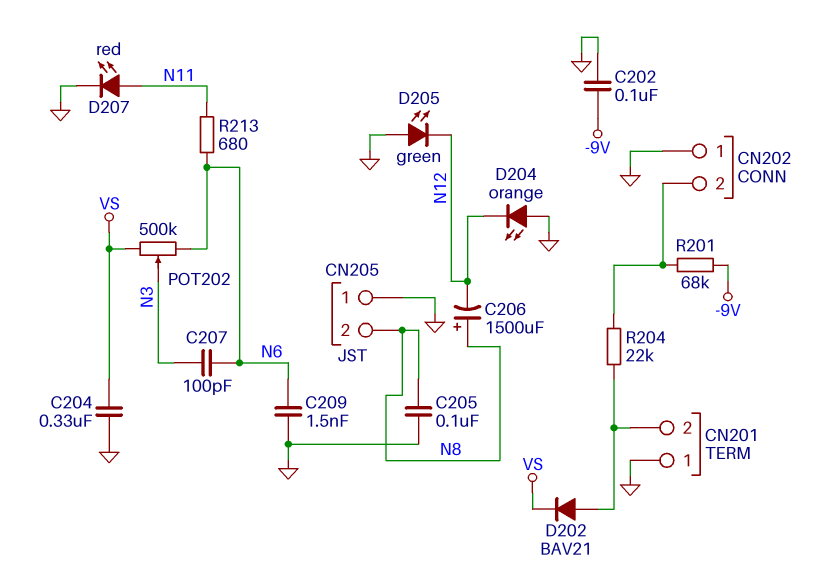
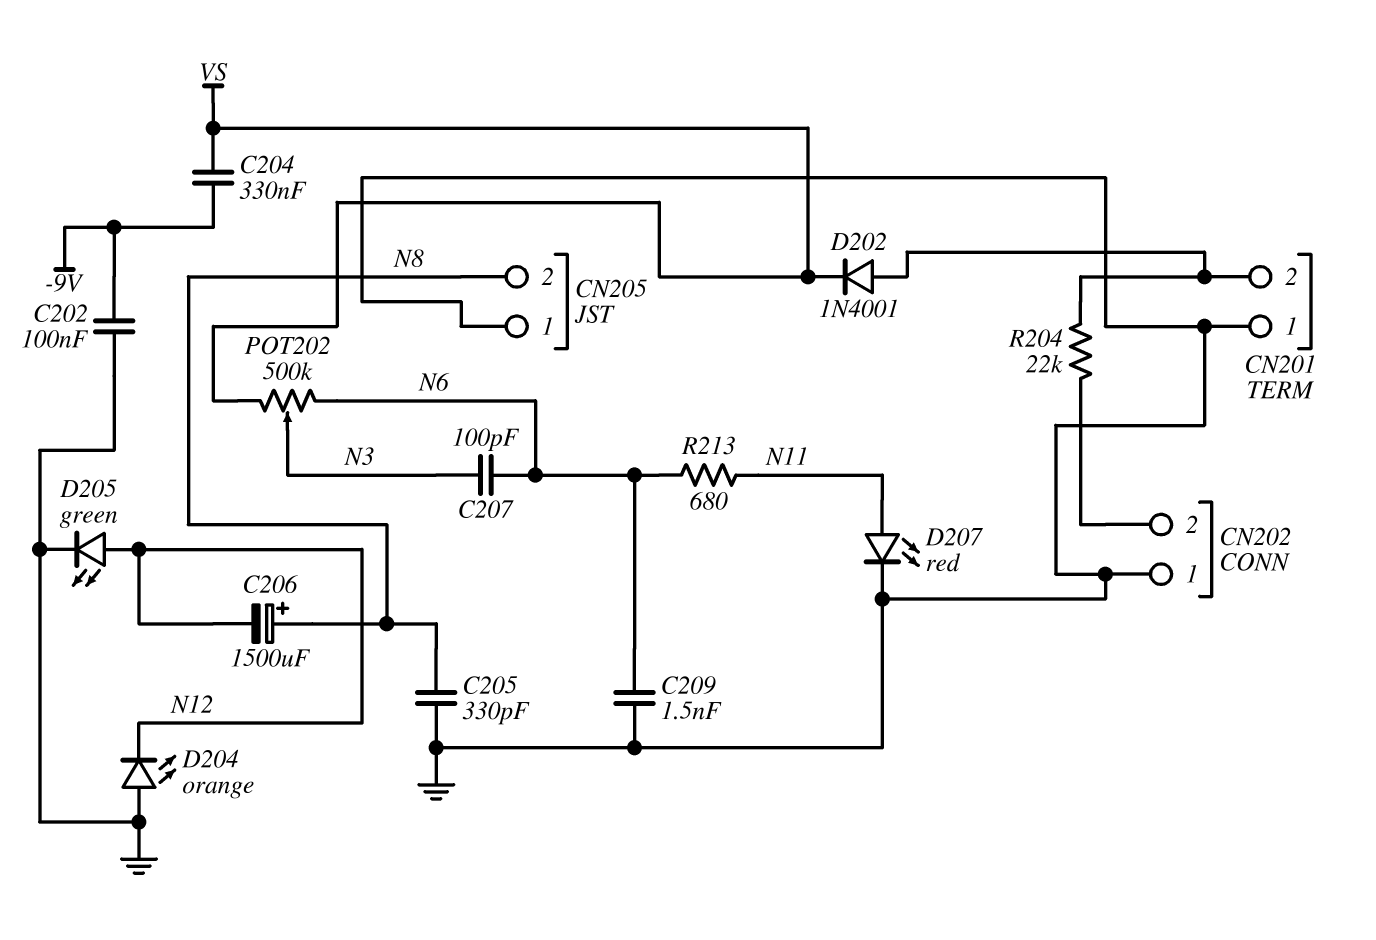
C204: 330nF (GND, VS) -> 330nF (-9V, VS)
C205: 100nF (GND, N8) -> 330pF (GND, N8)
D202: diode BAV21 (A CN201/2, K VS) -> diode 1N4001 (A CN201/2, K VS)
D205: LED green (A GND, K N12) -> LED green (A N12, K GND)
R201: 68k (-9V, CN202/2) -> none

